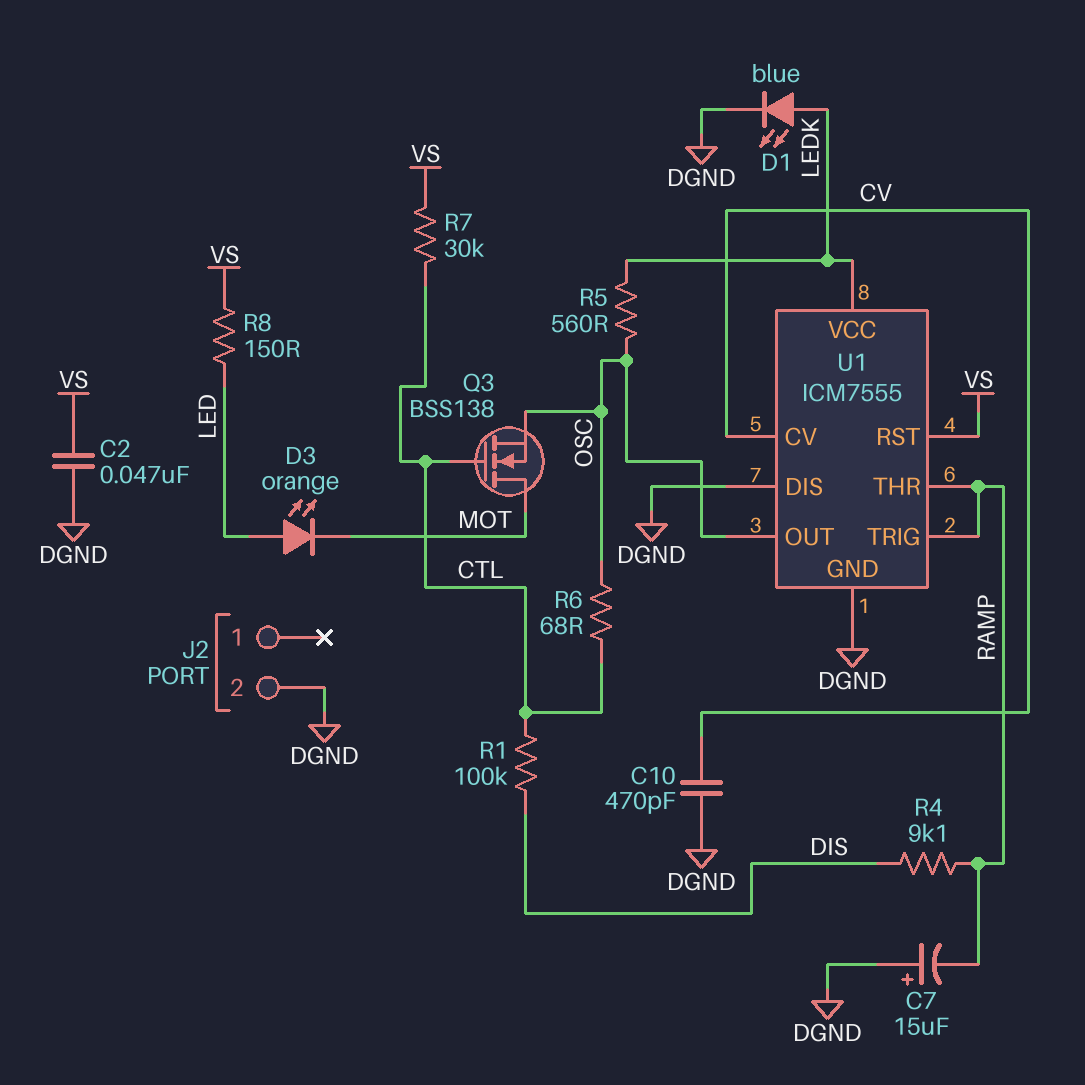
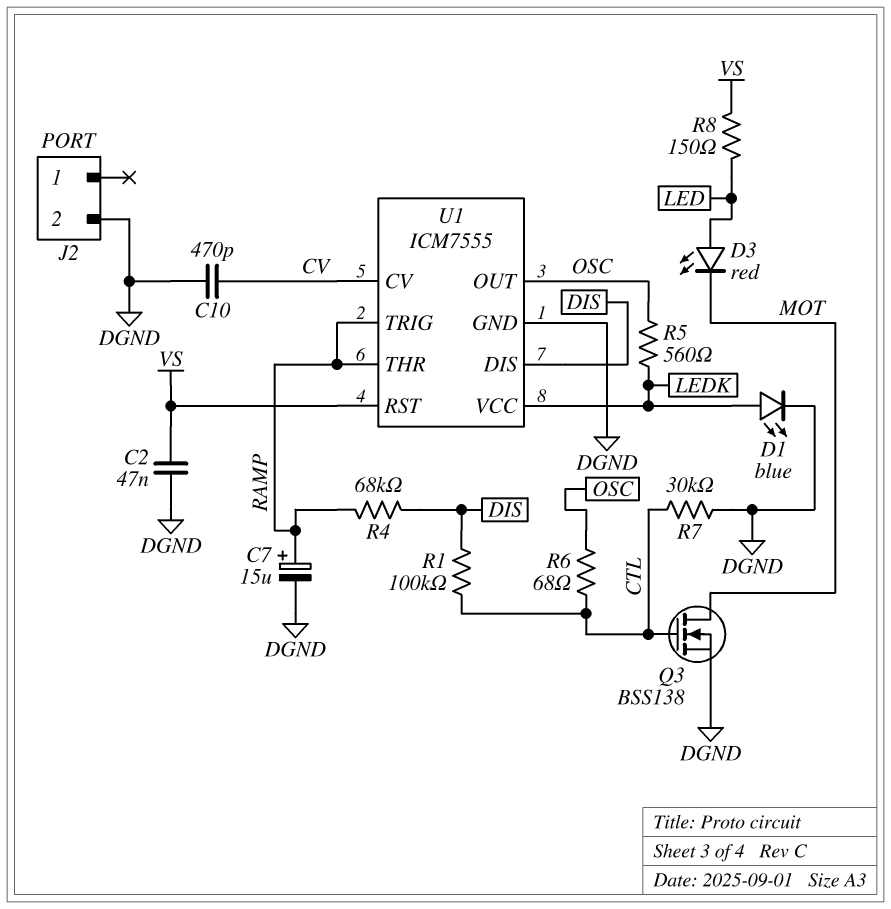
C7: 15uF (plus DGND, minus RAMP) -> 15uF (plus RAMP, minus DGND)
D3: LED orange (A LED, K MOT) -> LED red (A LED, K MOT)
Q3: NMOS BSS138 (G CTL, D MOT, S OSC) -> NMOS BSS138 (G CTL, D MOT, S DGND)
R4: 9.1k (DIS, RAMP) -> 68k (DIS, RAMP)
R7: 30k (CTL, VS) -> 30k (CTL, DGND)
U1 pin DIS: DGND -> DIS

